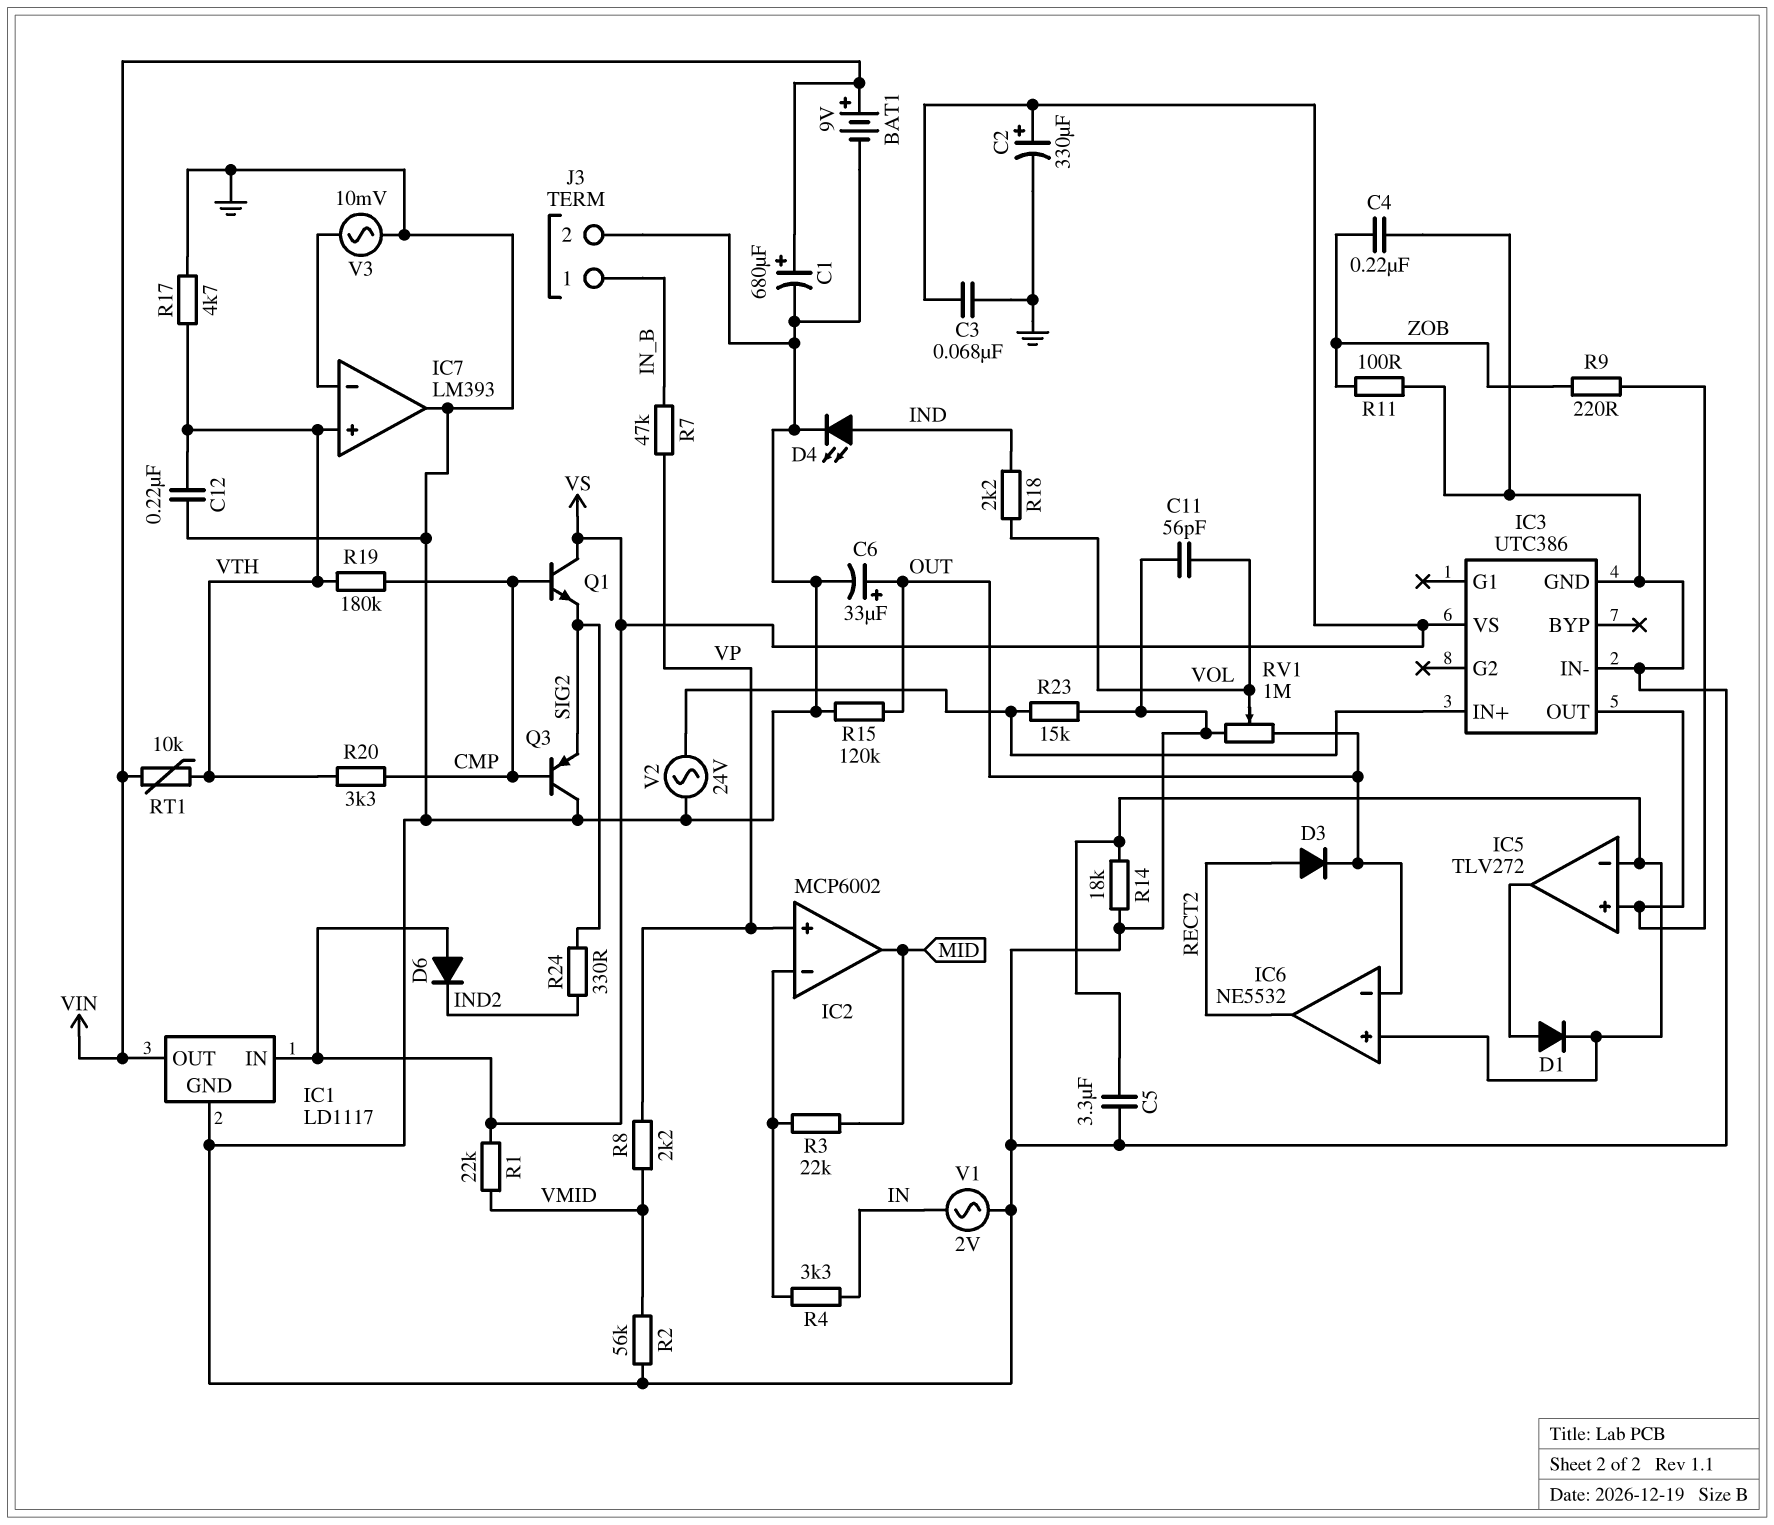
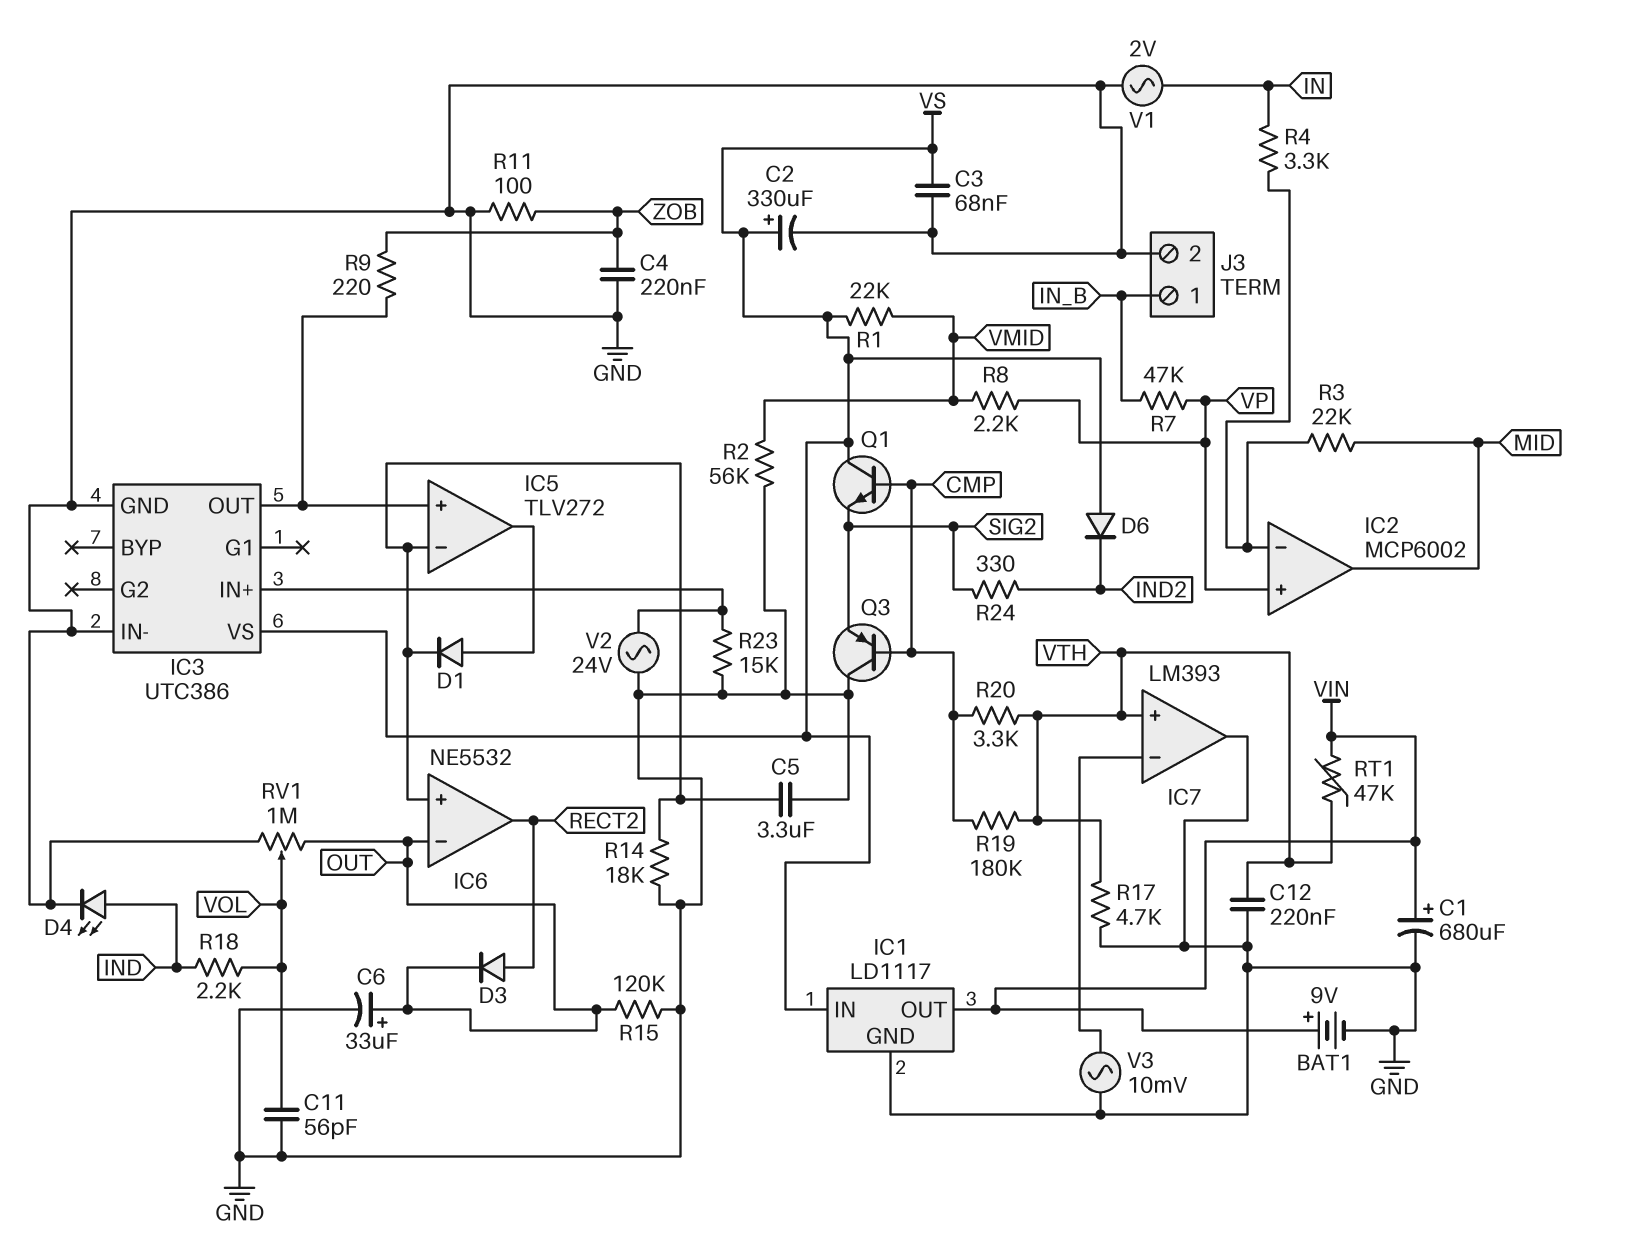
RT1: 10k (VIN, VTH) -> 47k (VIN, VTH)

